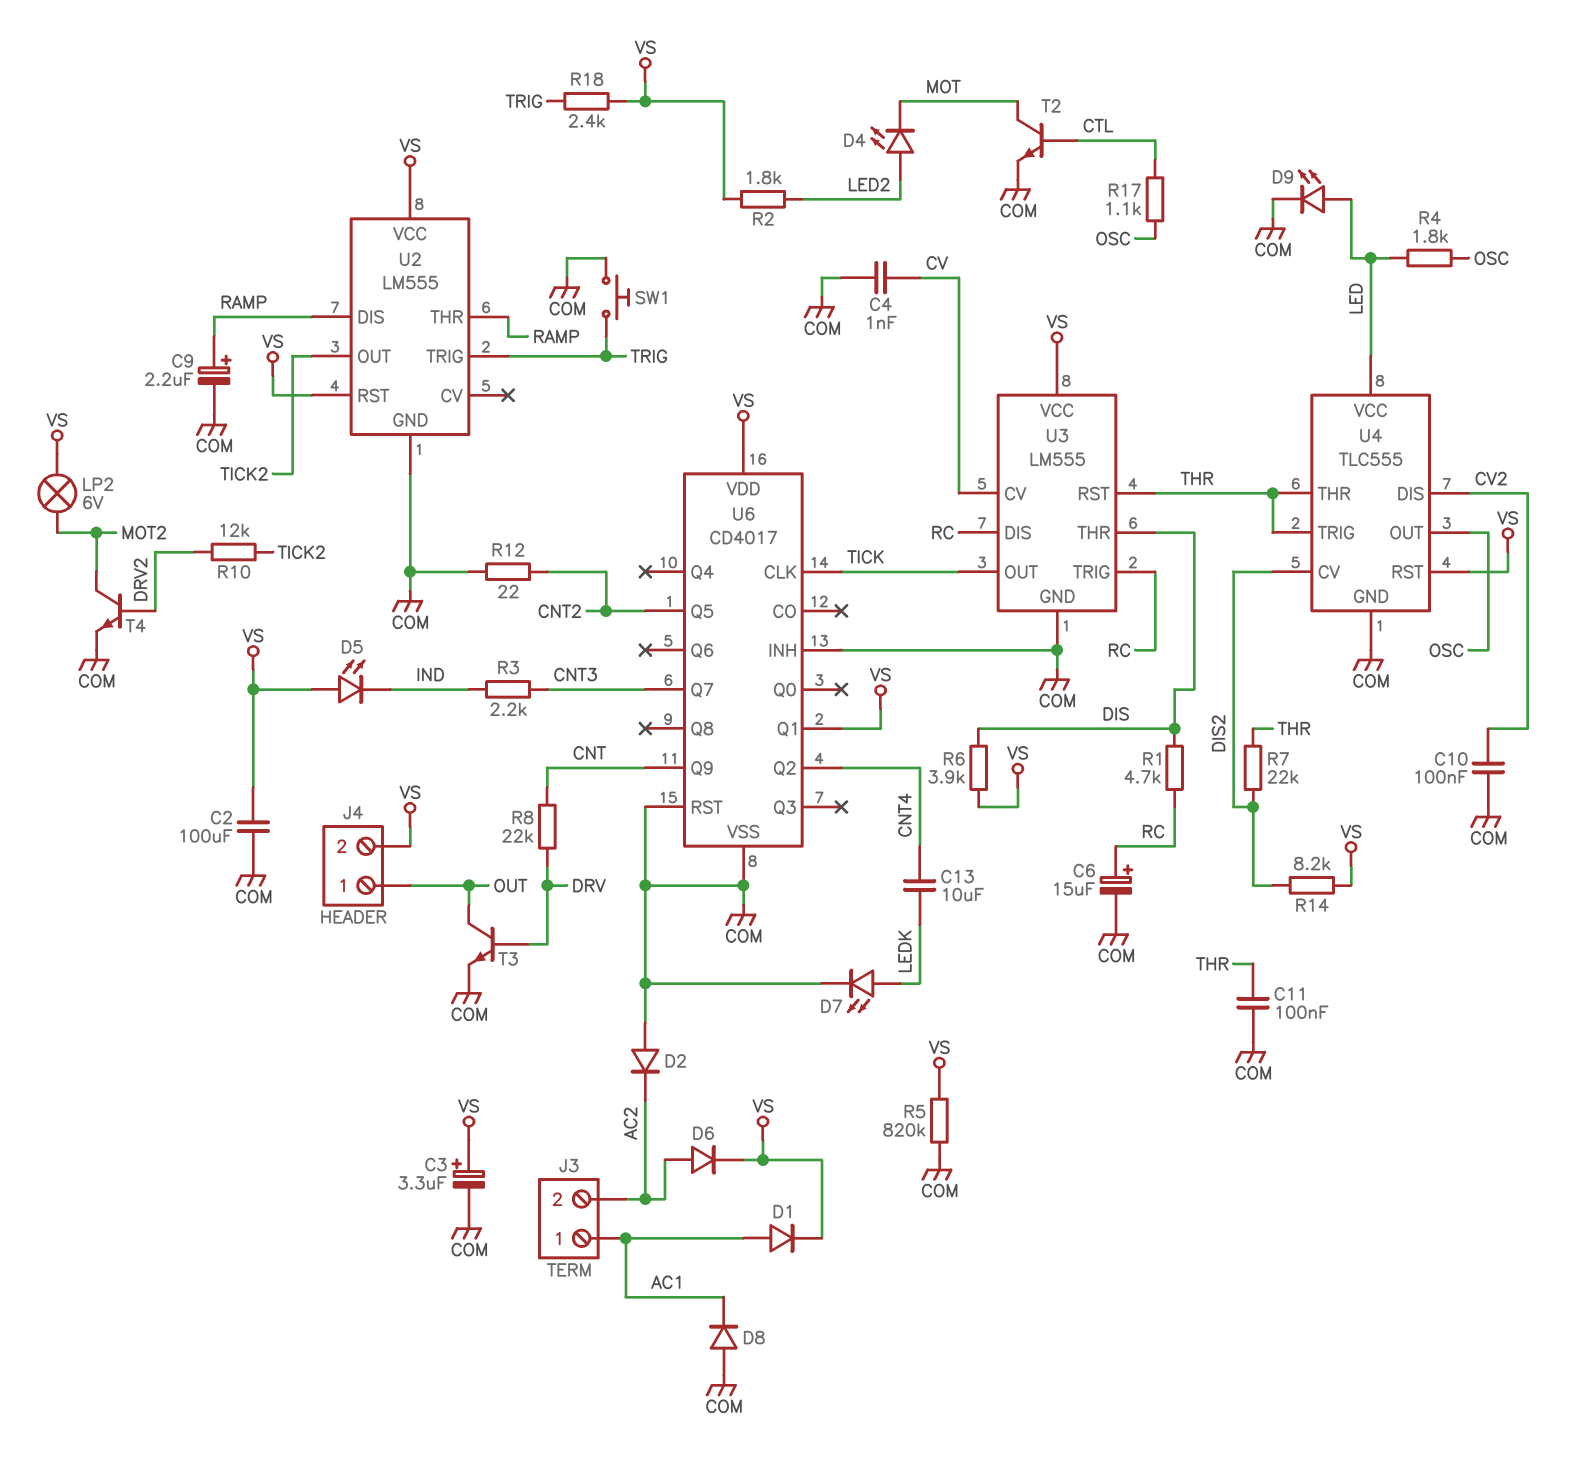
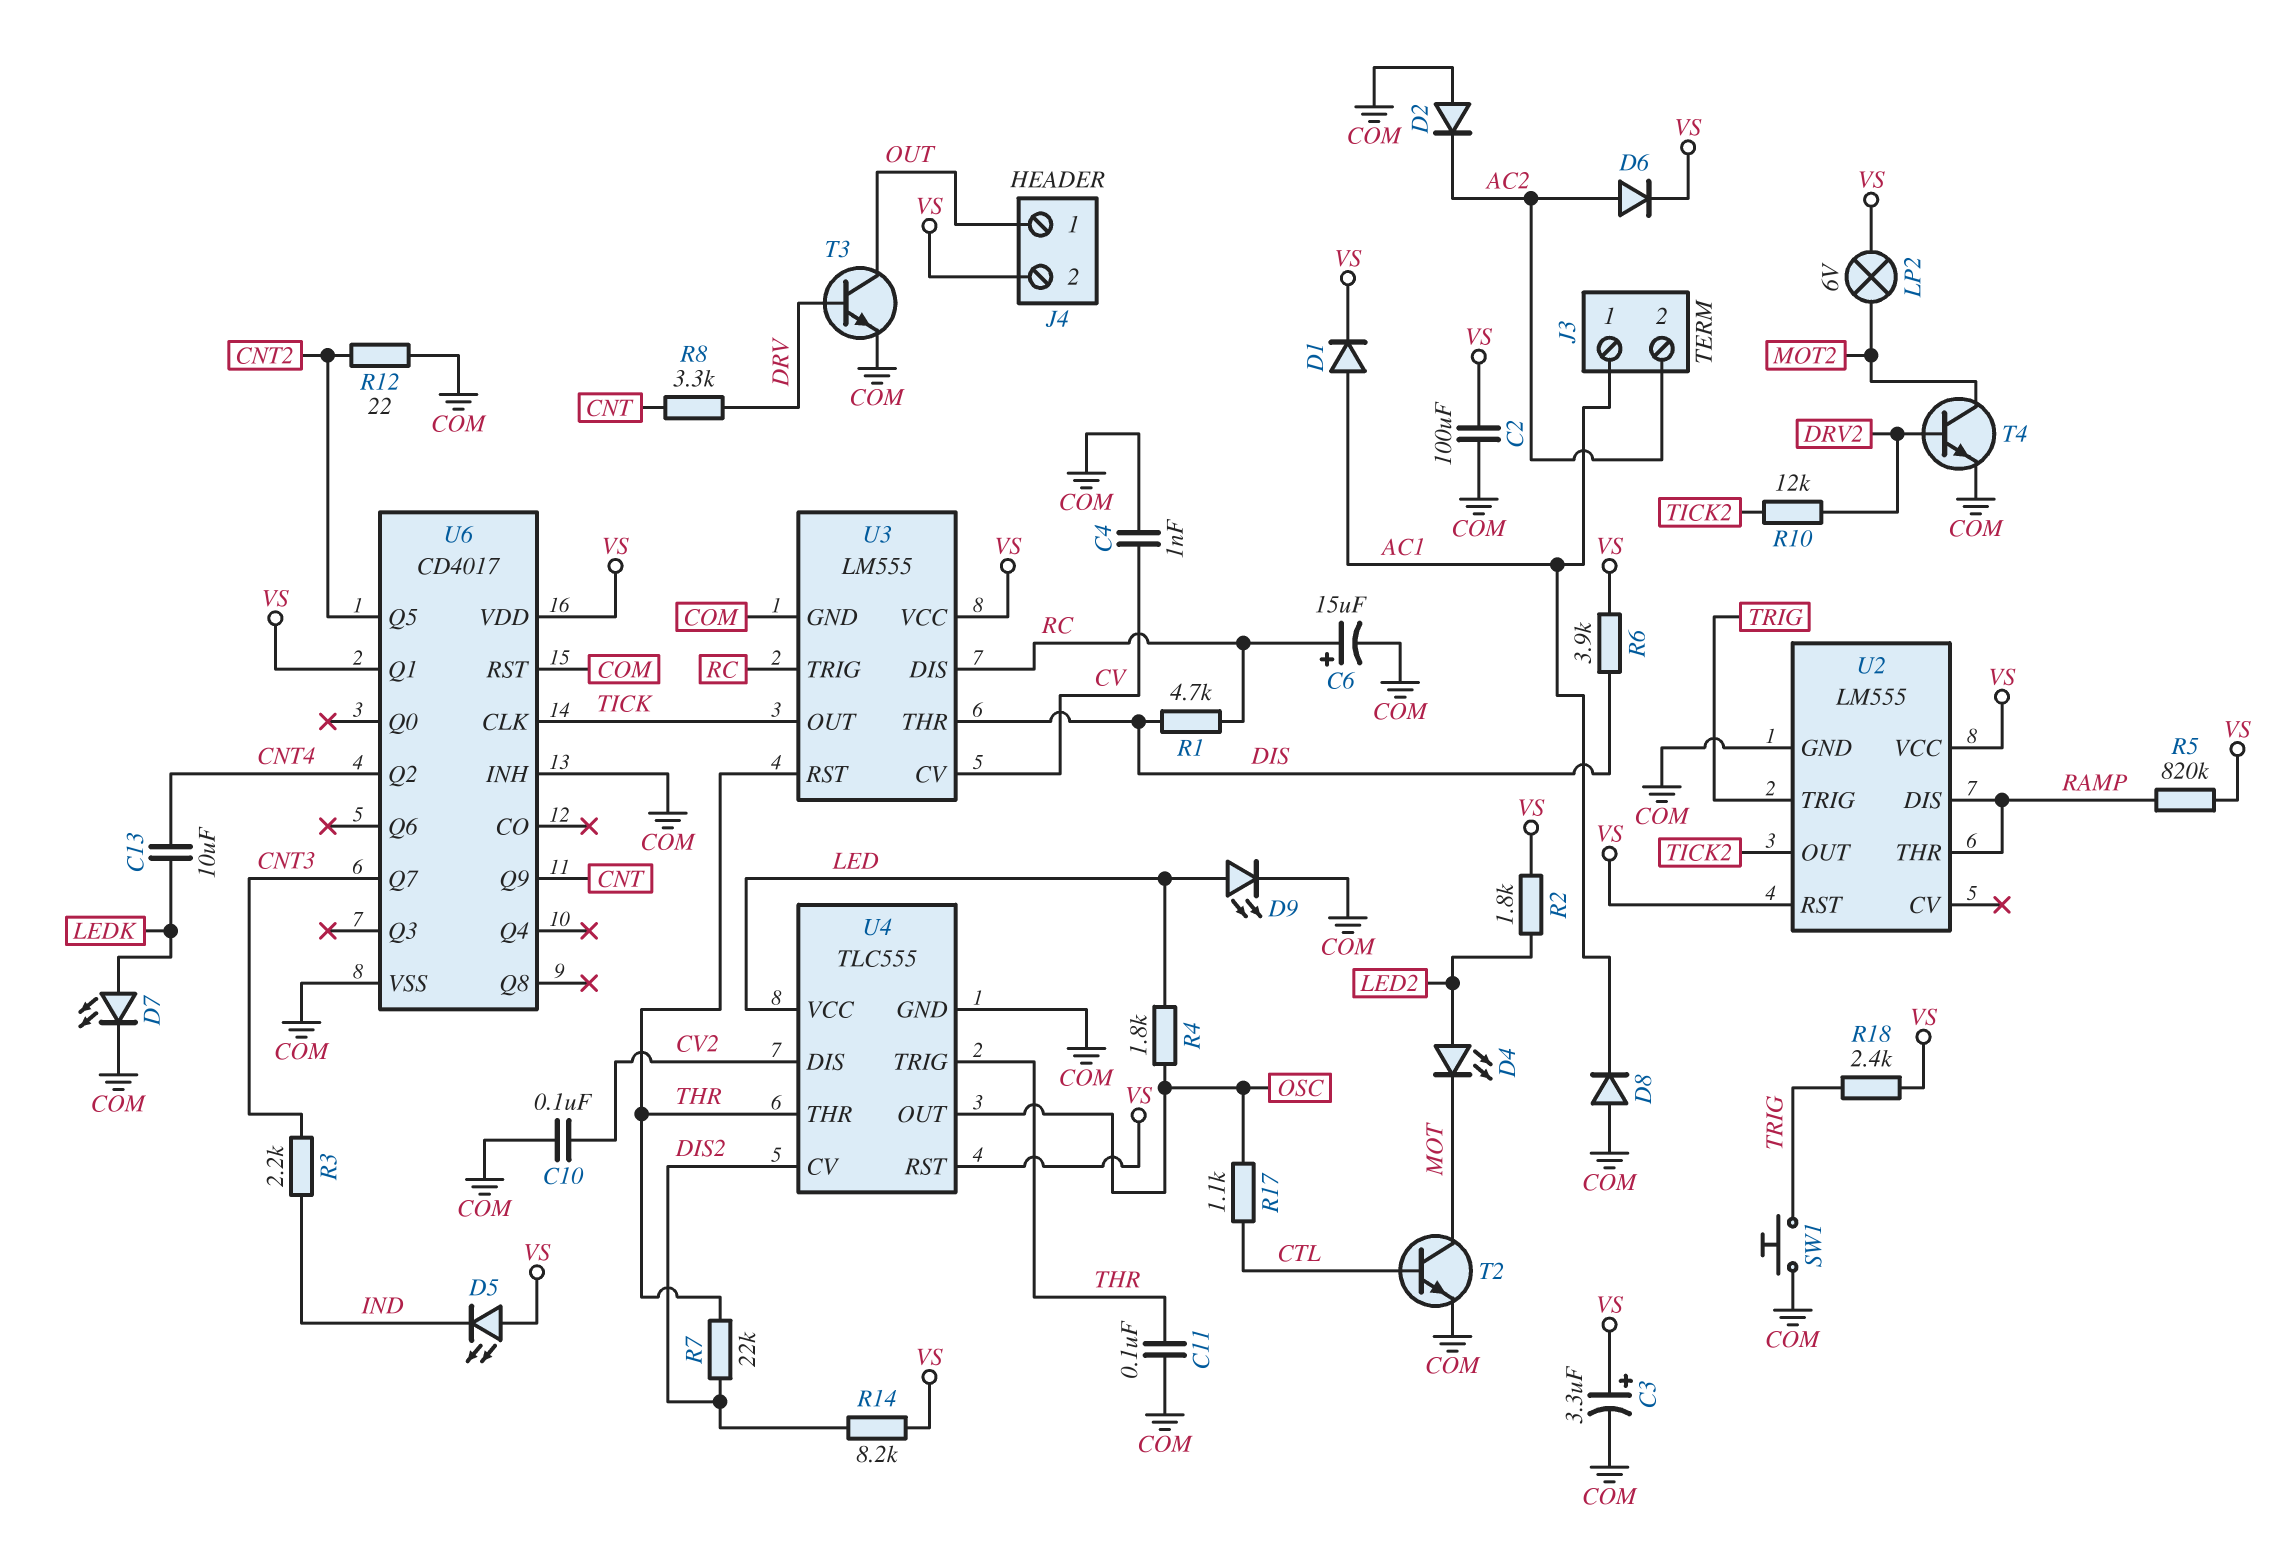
C9: 2.2uF (plus RAMP, minus COM) -> none
R5: 820k (COM, VS) -> 820k (RAMP, VS)
R8: 22k (CNT, DRV) -> 3.3k (CNT, DRV)

